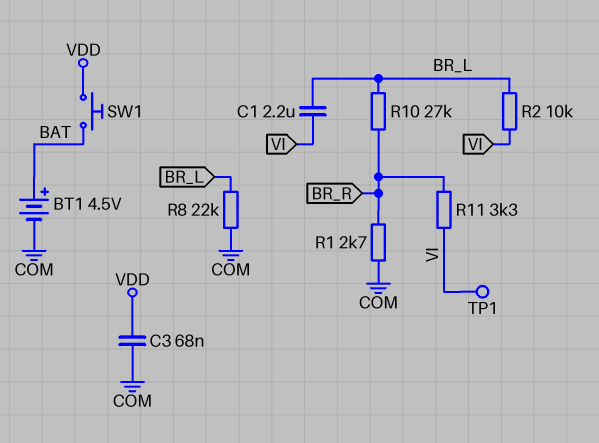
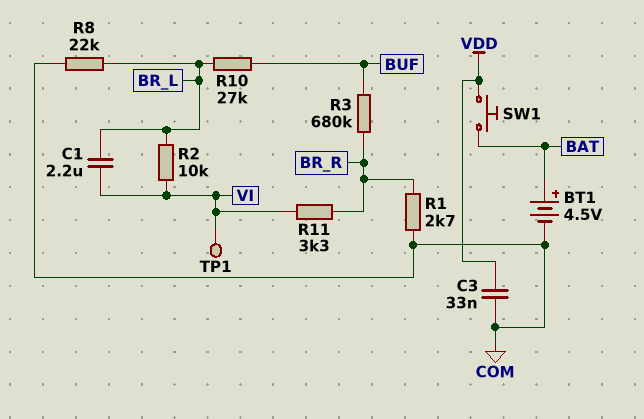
C3: 68nF (COM, VDD) -> 33nF (COM, VDD)
R3: none -> 680k (BR_R, BUF)
R10: 27k (BR_L, BR_R) -> 27k (BR_L, BUF)

